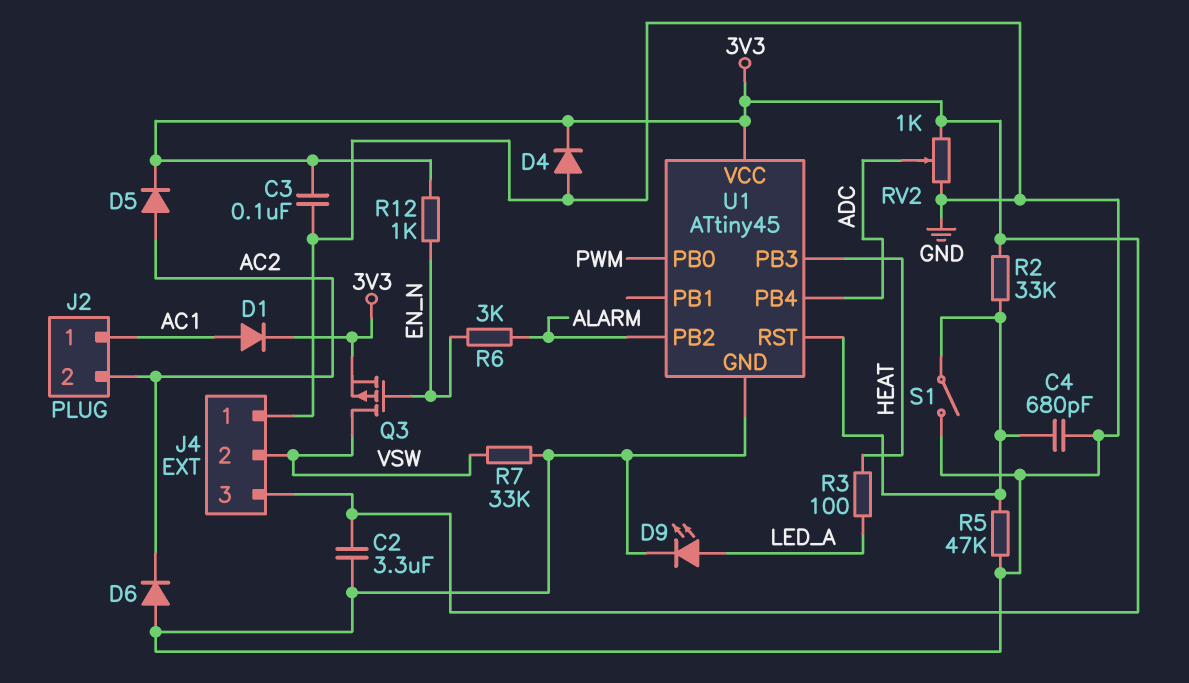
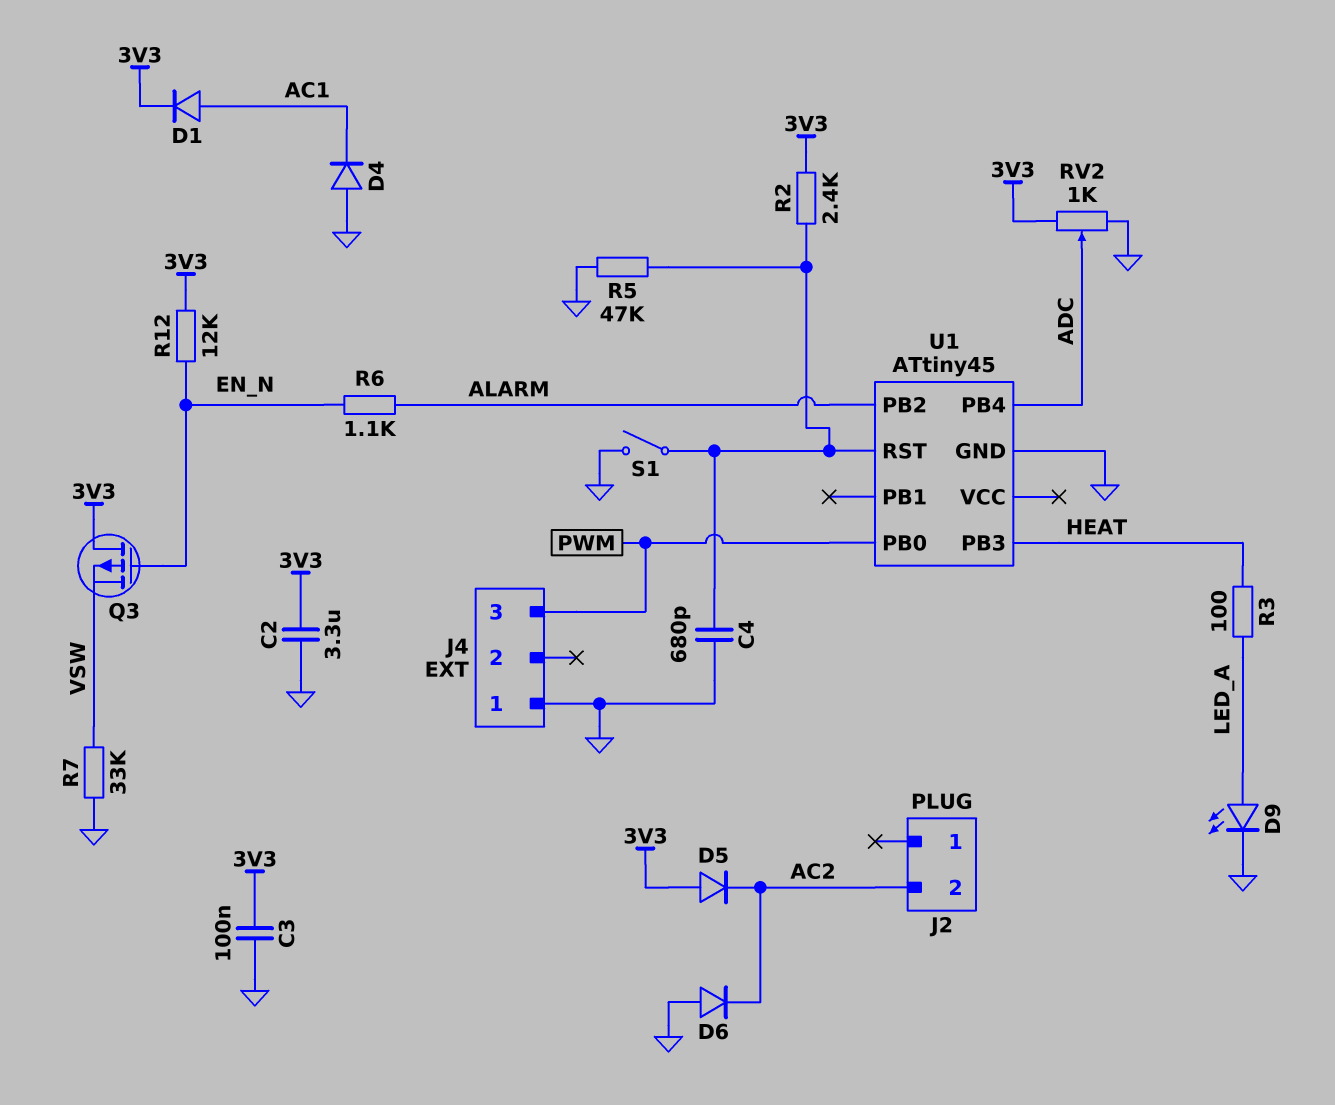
D4: diode (A GND, K 3V3) -> diode (A GND, K AC1)
D5: diode (A AC2, K 3V3) -> diode (A 3V3, K AC2)
J2 pin 1: AC1 -> none
J4 pin 2: VSW -> none
J4 pin 3: 3V3 -> PWM
Q3: PMOS (G EN_N, D VSW, S 3V3) -> PMOS (G EN_N, D 3V3, S VSW)
R2: 33k (3V3, U1/RST) -> 2.4k (3V3, U1/RST)
R6: 3k (ALARM, EN_N) -> 1.1k (ALARM, EN_N)
R12: 1k (3V3, EN_N) -> 12k (3V3, EN_N)
U1 pin VCC: 3V3 -> none

